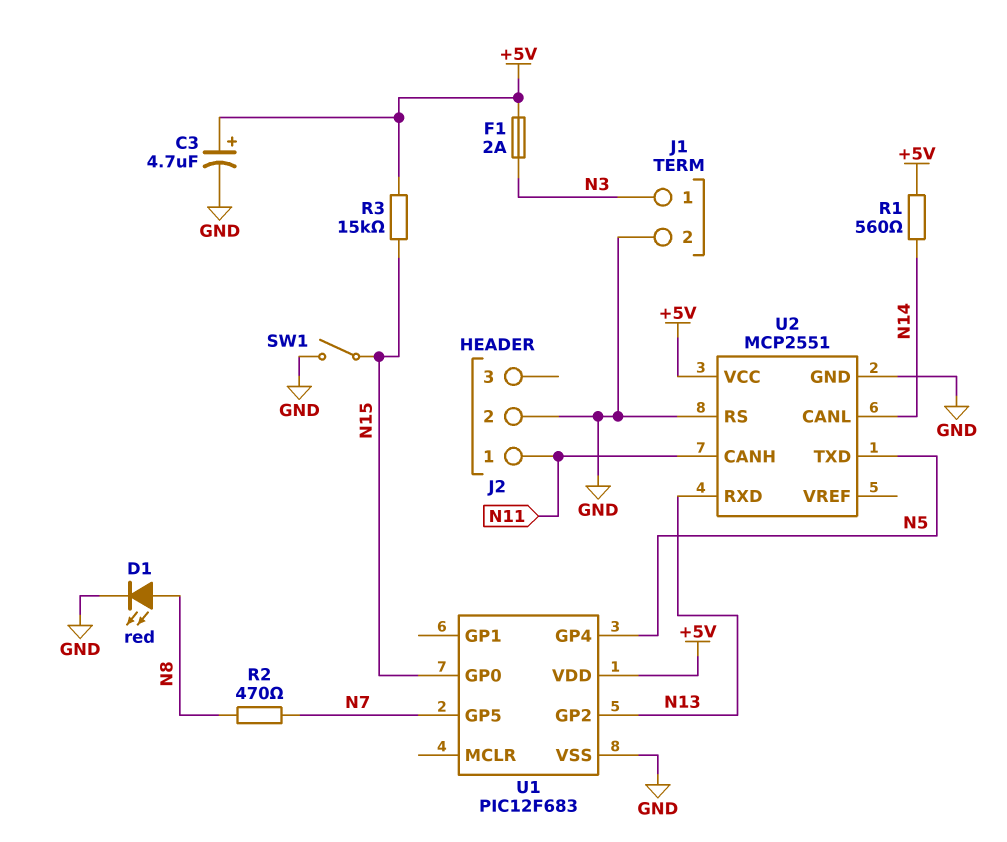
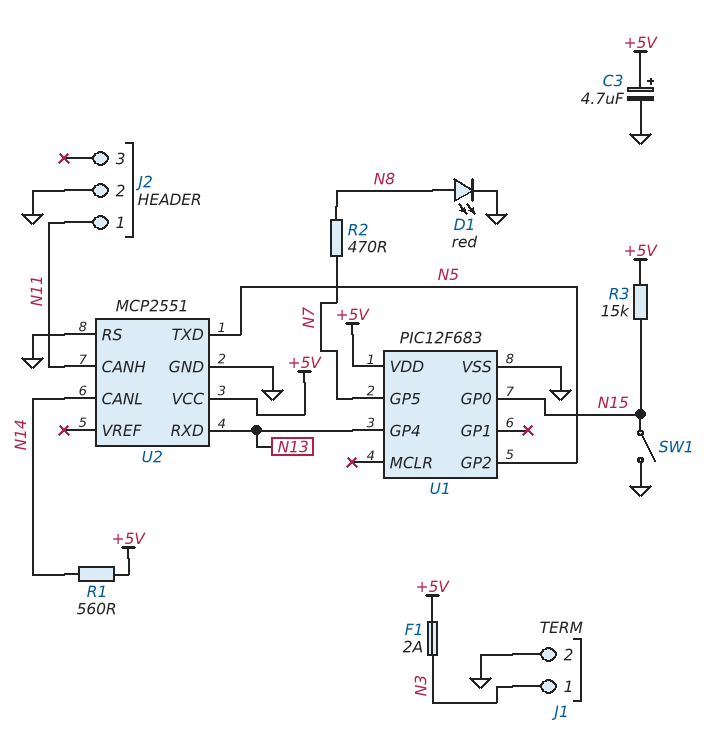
U1 pin GP2: N13 -> N5
U1 pin GP4: N5 -> N13

